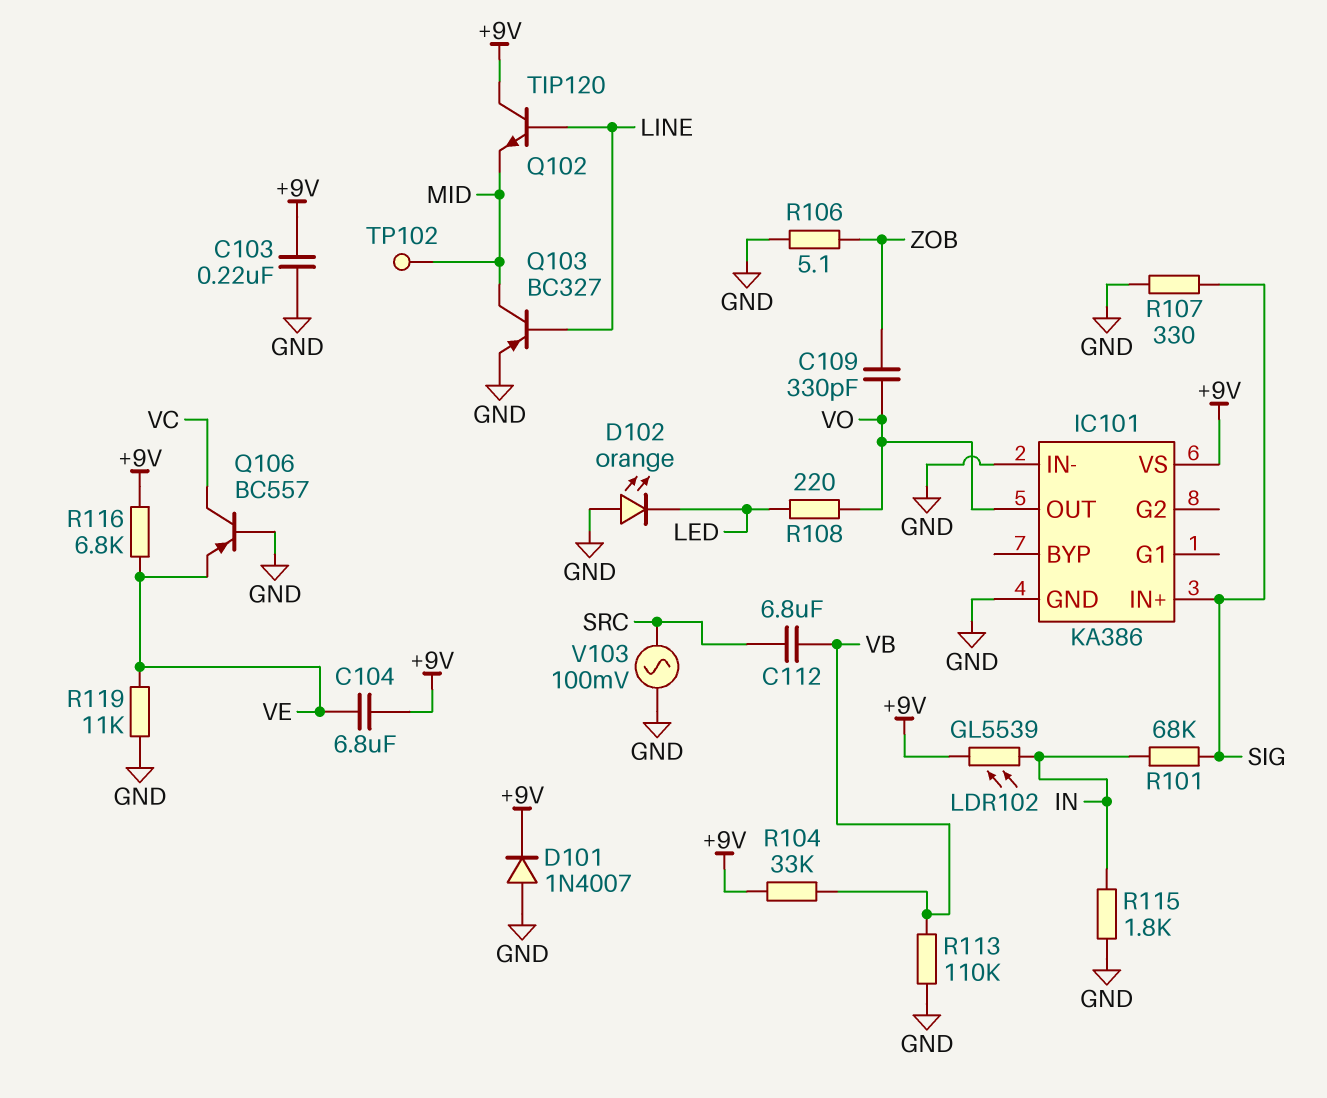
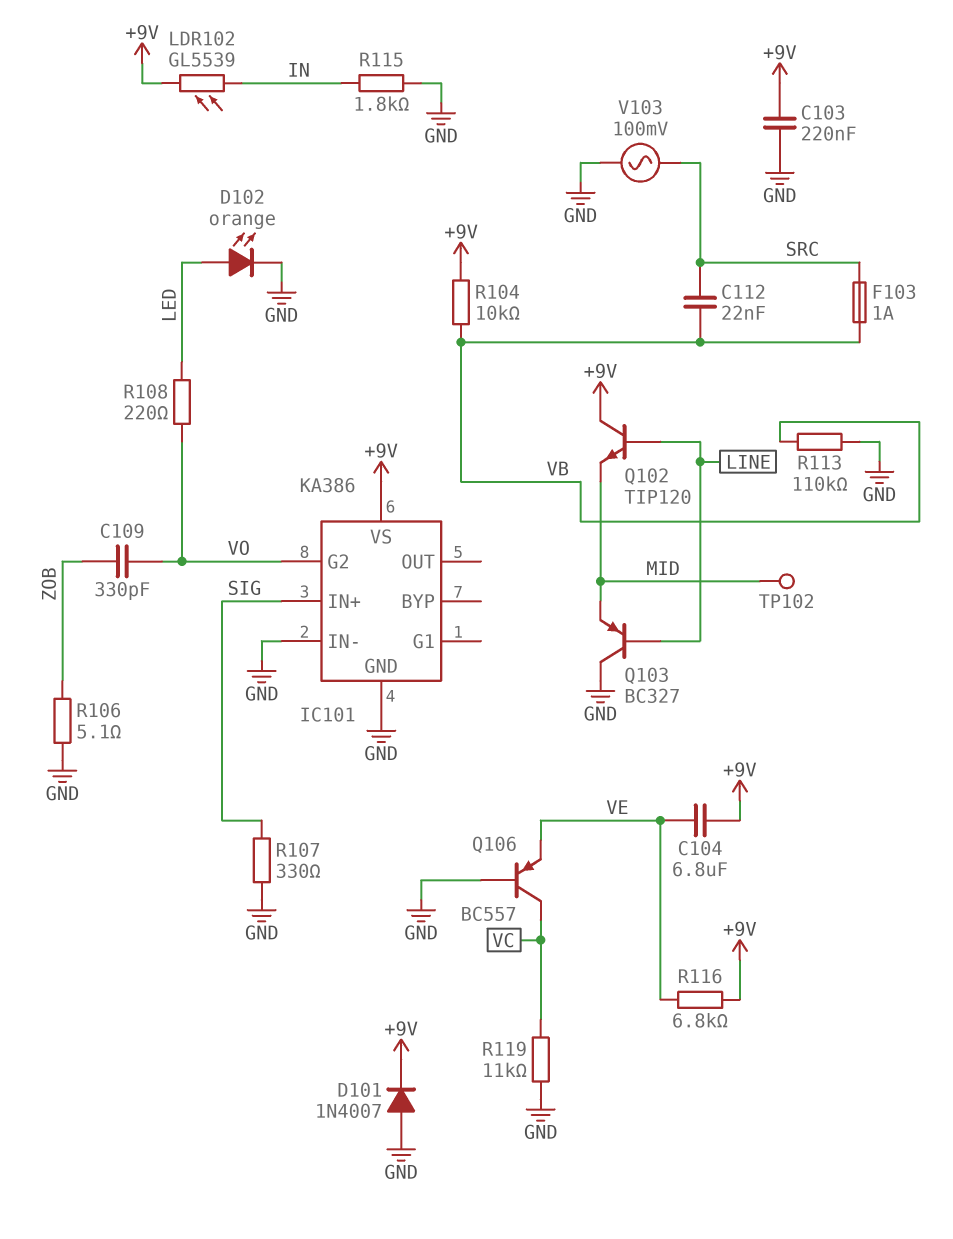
C112: 6.8uF (SRC, VB) -> 22nF (SRC, VB)
D102: LED orange (A GND, K LED) -> LED orange (A LED, K GND)
F103: none -> 1A (SRC, VB)
IC101 pin G2: none -> VO
IC101 pin OUT: VO -> none
Q103: PNP BC327 (B LINE, C MID, E GND) -> PNP BC327 (B LINE, C GND, E MID)
R101: 68k (IN, SIG) -> none
R104: 33k (+9V, VB) -> 10k (+9V, VB)
R119: 11k (GND, VE) -> 11k (GND, VC)

